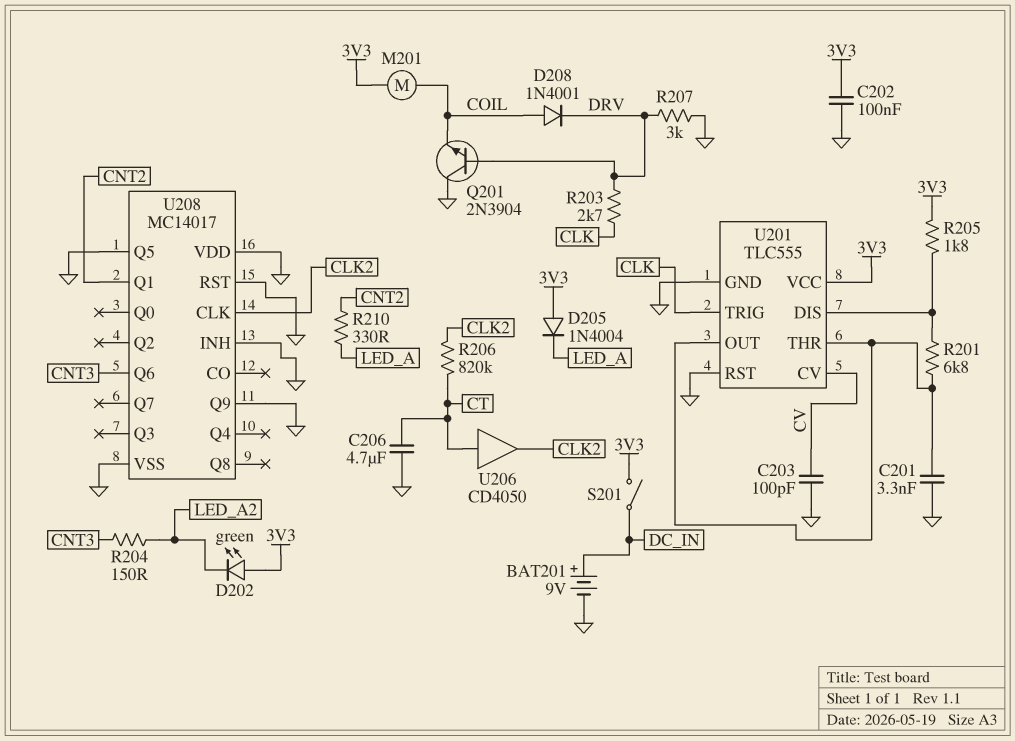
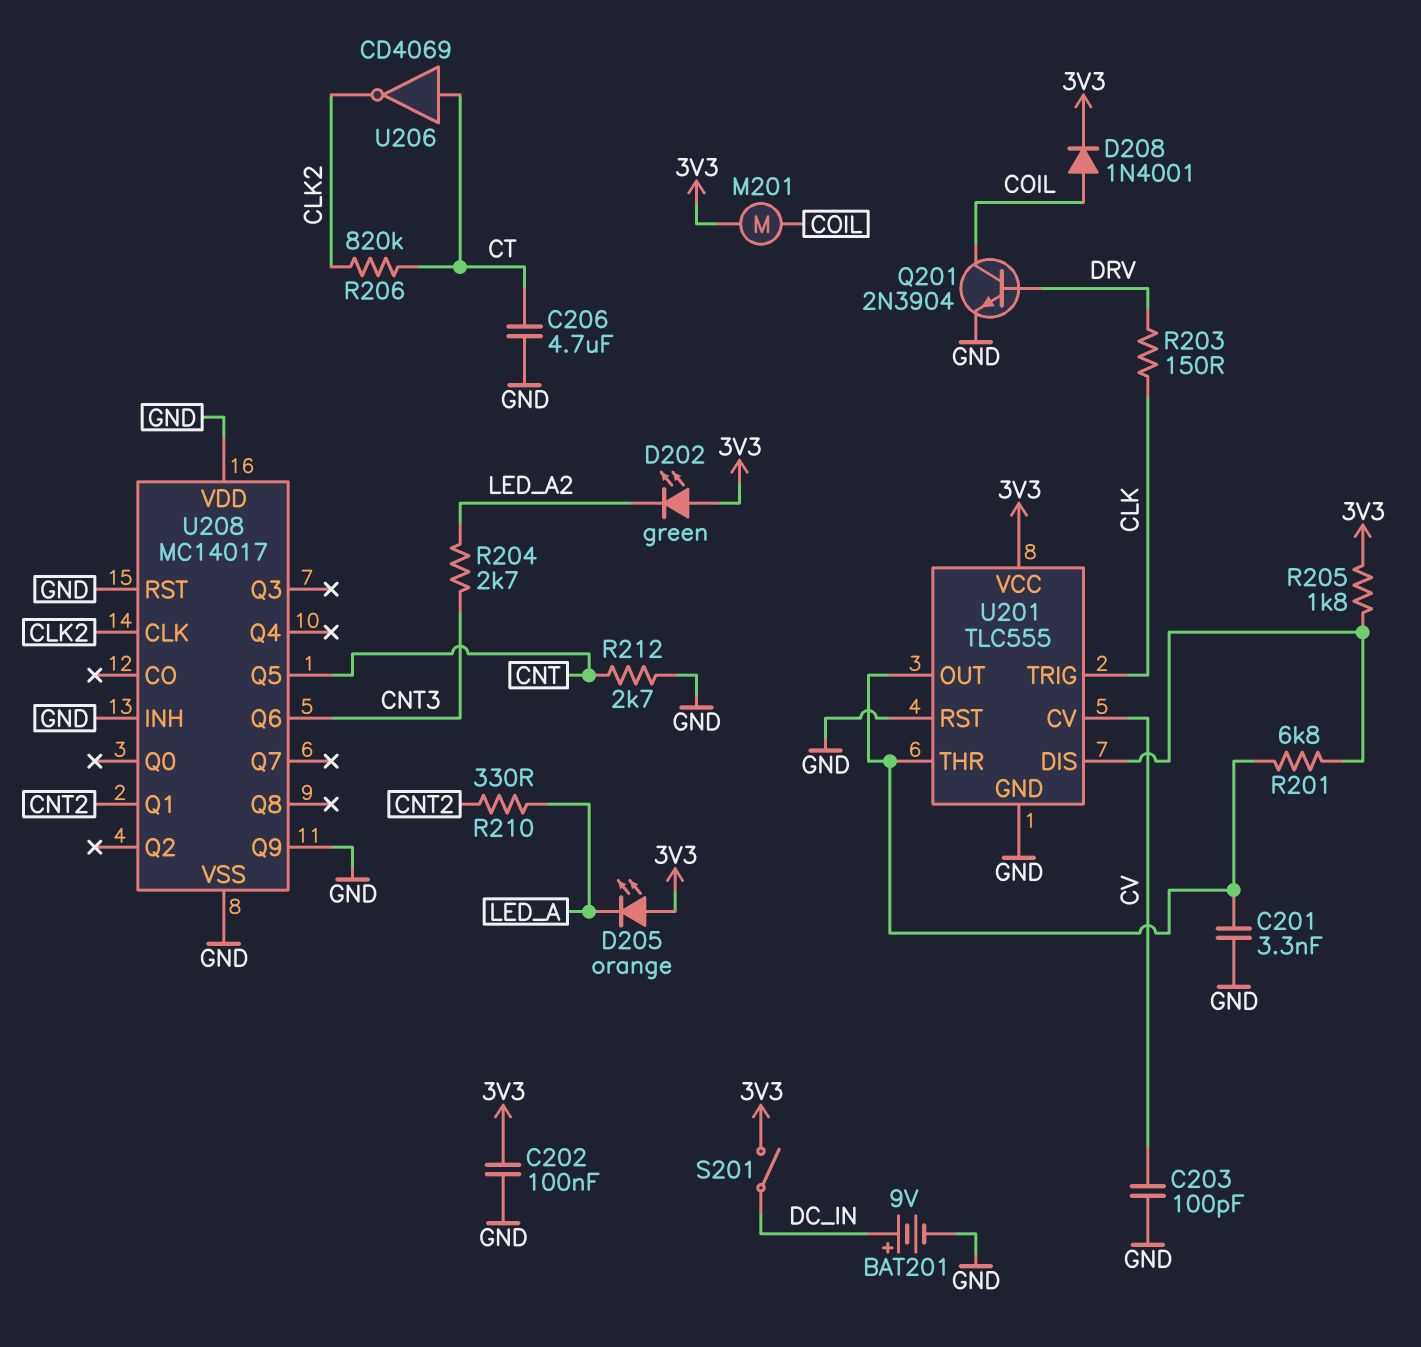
D205: diode 1N4004 (A 3V3, K LED_A) -> LED orange (A 3V3, K LED_A)
D208: diode 1N4001 (A COIL, K DRV) -> diode 1N4001 (A COIL, K 3V3)
Q201: NPN 2N3904 (B DRV, C GND, E COIL) -> NPN 2N3904 (B DRV, C COIL, E GND)
R203: 2.7k (CLK, DRV) -> 150 (CLK, DRV)
R204: 150 (CNT3, LED_A2) -> 2.7k (CNT3, LED_A2)
R207: 3k (DRV, GND) -> none
R212: none -> 2.7k (CNT, GND)
U206: buffer CD4050 (in CT, out CLK2) -> NOT CD4069 (in CT, out CLK2)
U208 pin Q5: GND -> CNT

